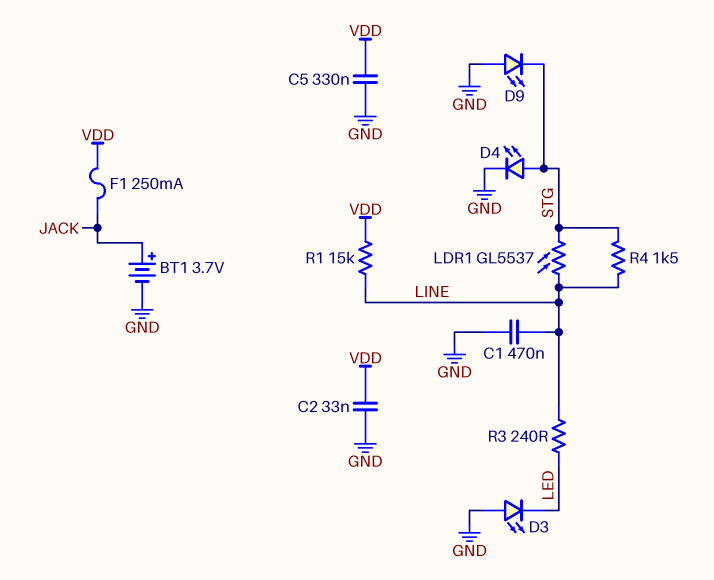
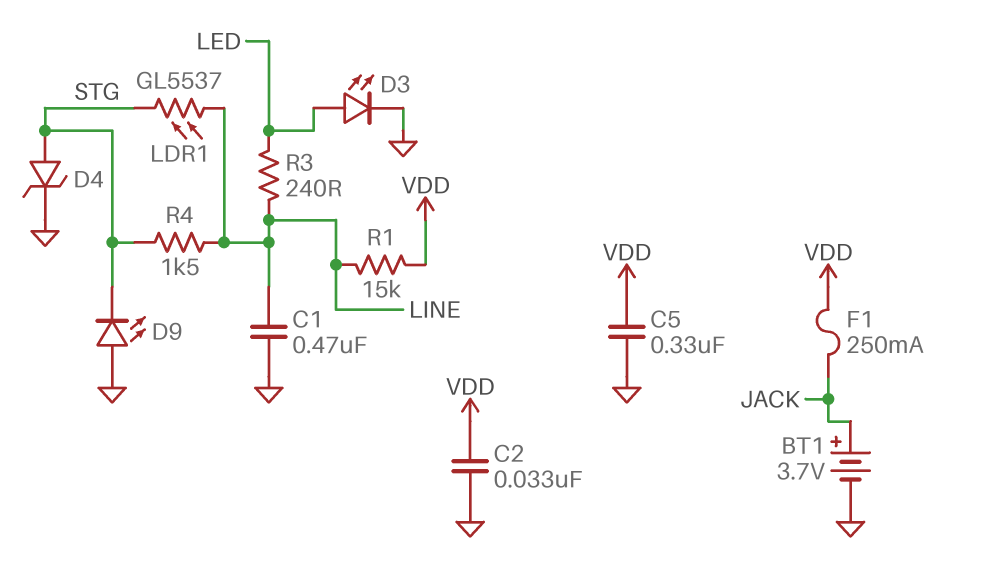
D3: LED (A GND, K LED) -> LED (A LED, K GND)
D4: LED (A STG, K GND) -> zener (A STG, K GND)

